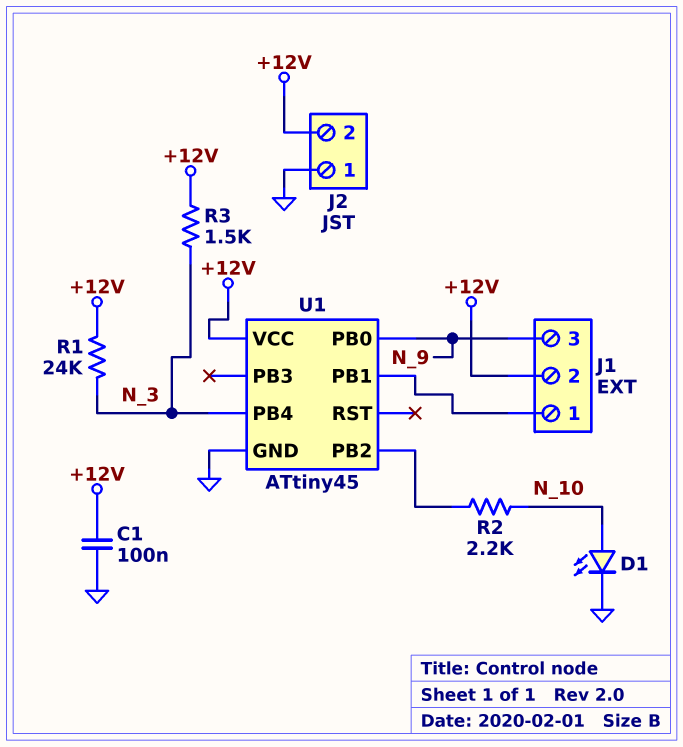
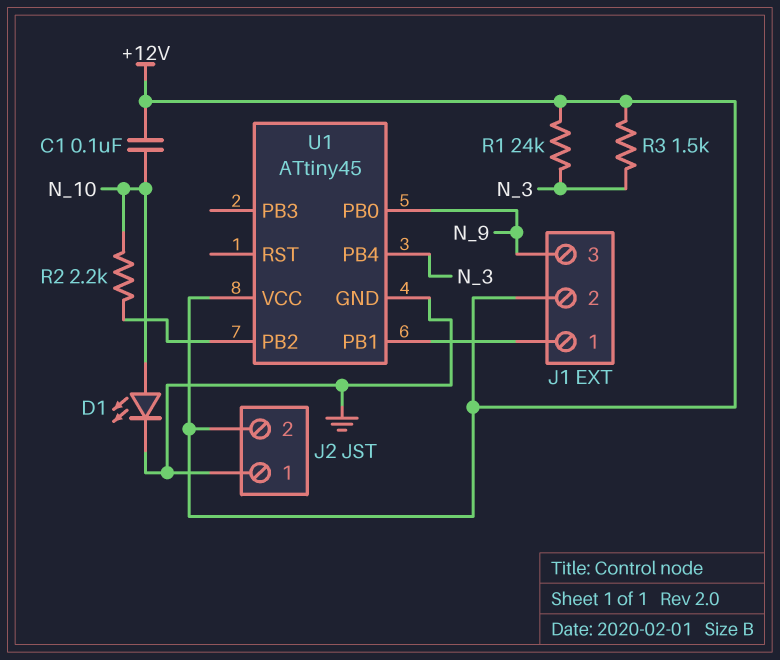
C1: 100nF (+12V, GND) -> 100nF (+12V, N_10)

